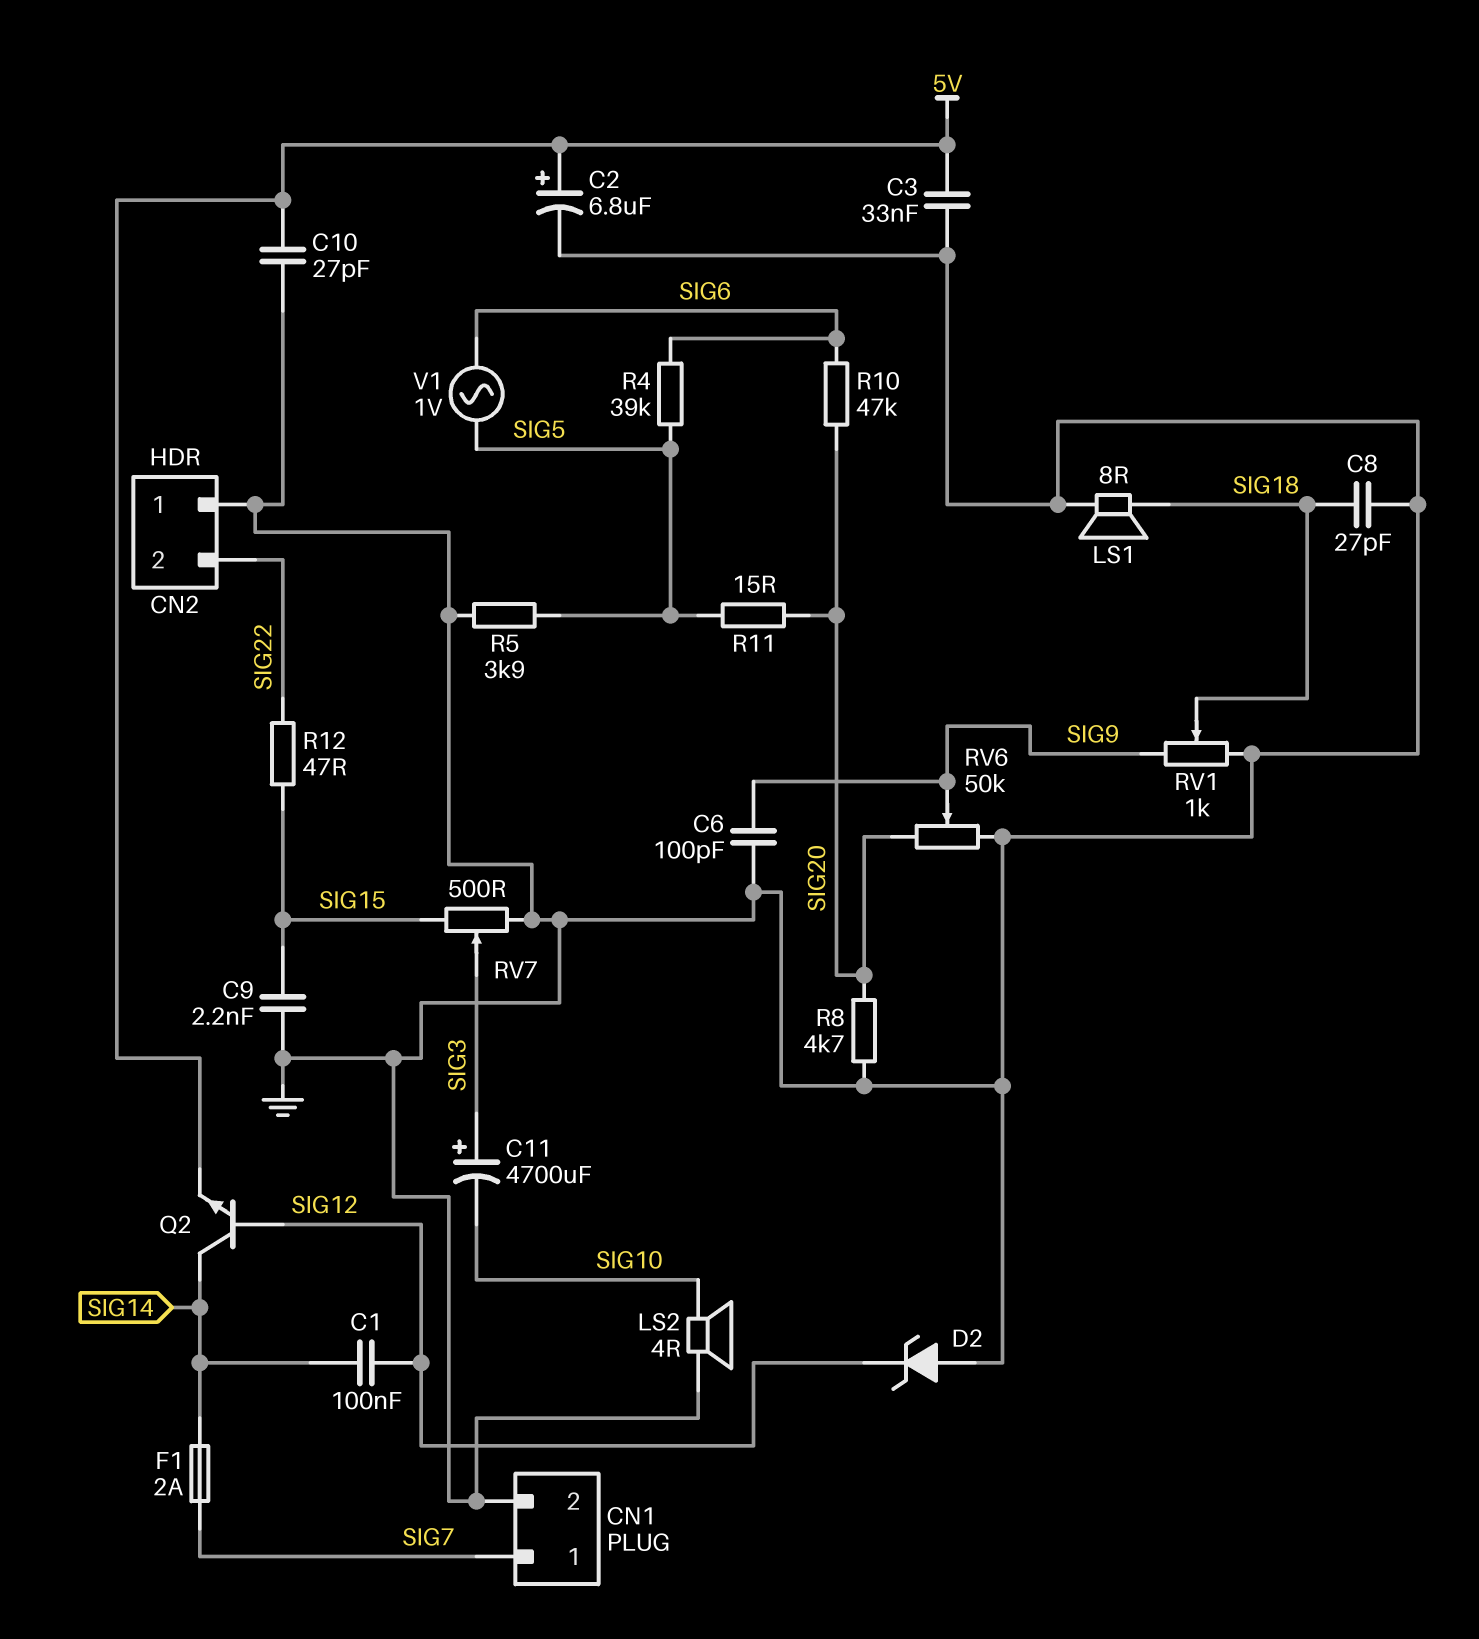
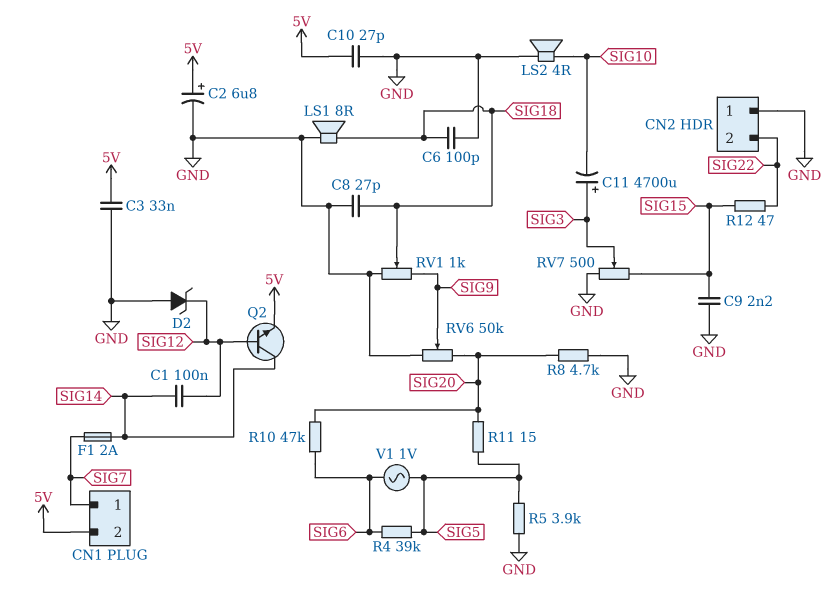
C6: 100pF (GND, SIG9) -> 100pF (GND, SIG18)
CN1 pin 2: GND -> 5V

